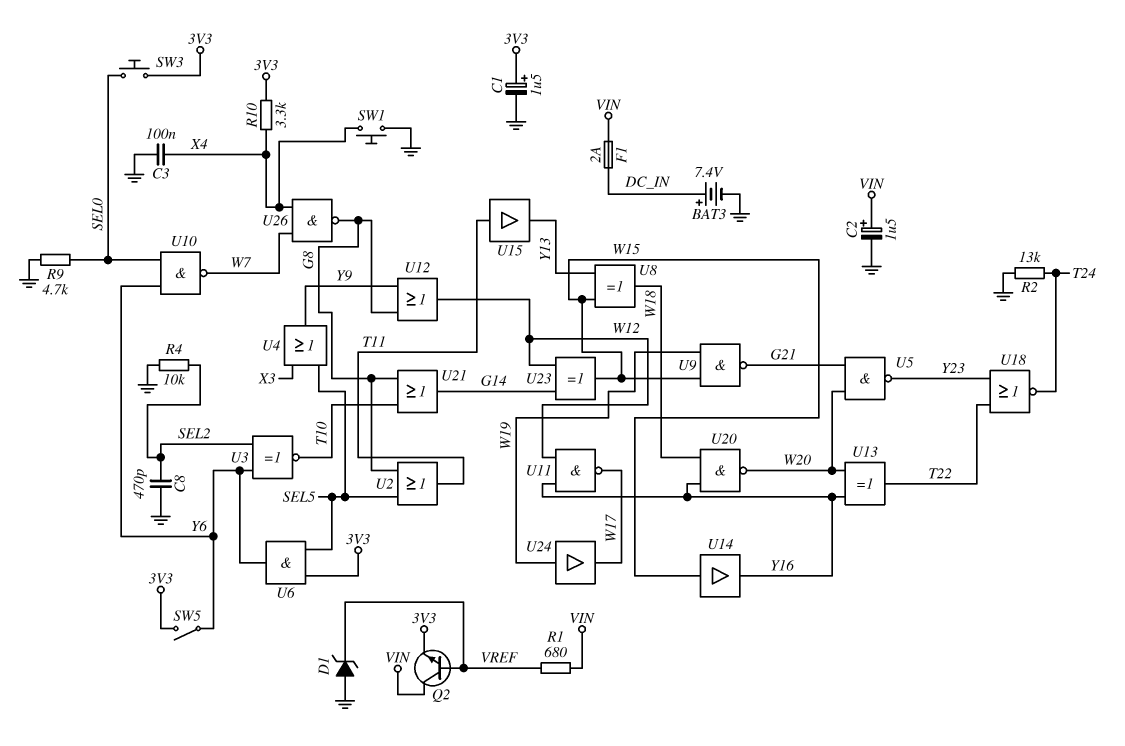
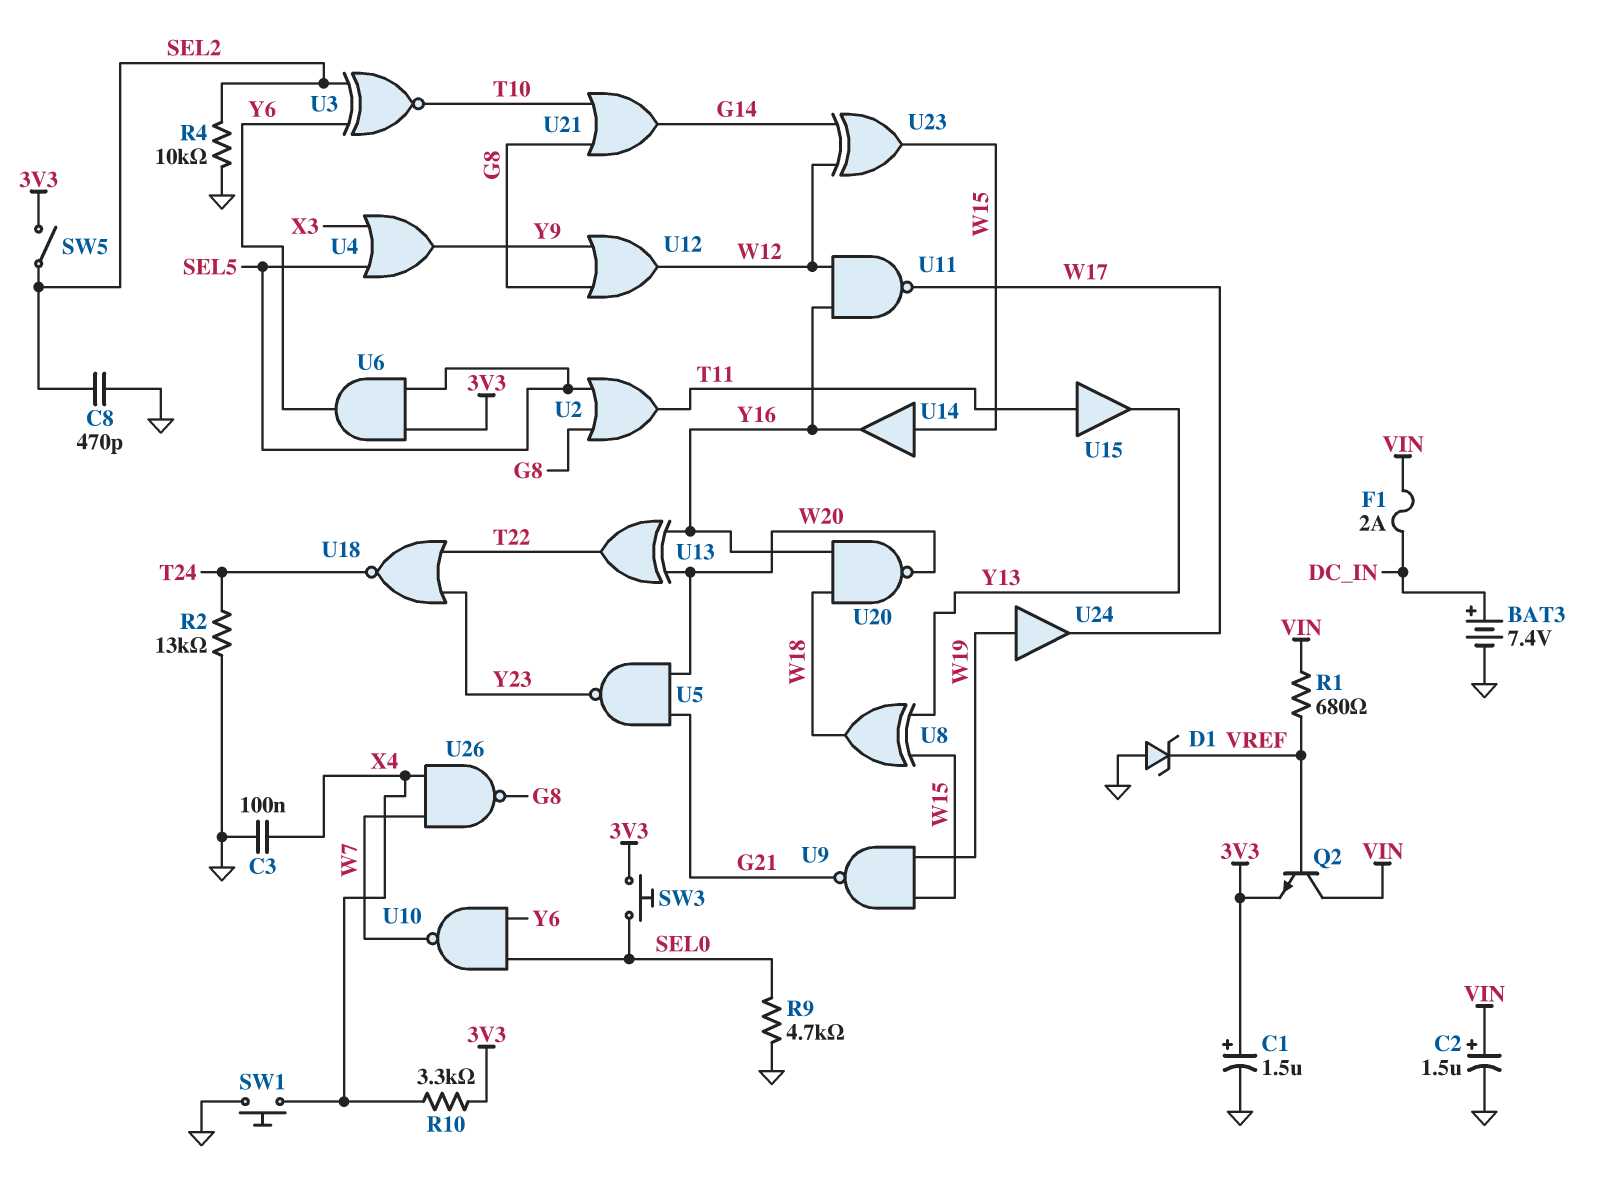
SW5: switch (3V3, Y6) -> switch (3V3, SEL2)

